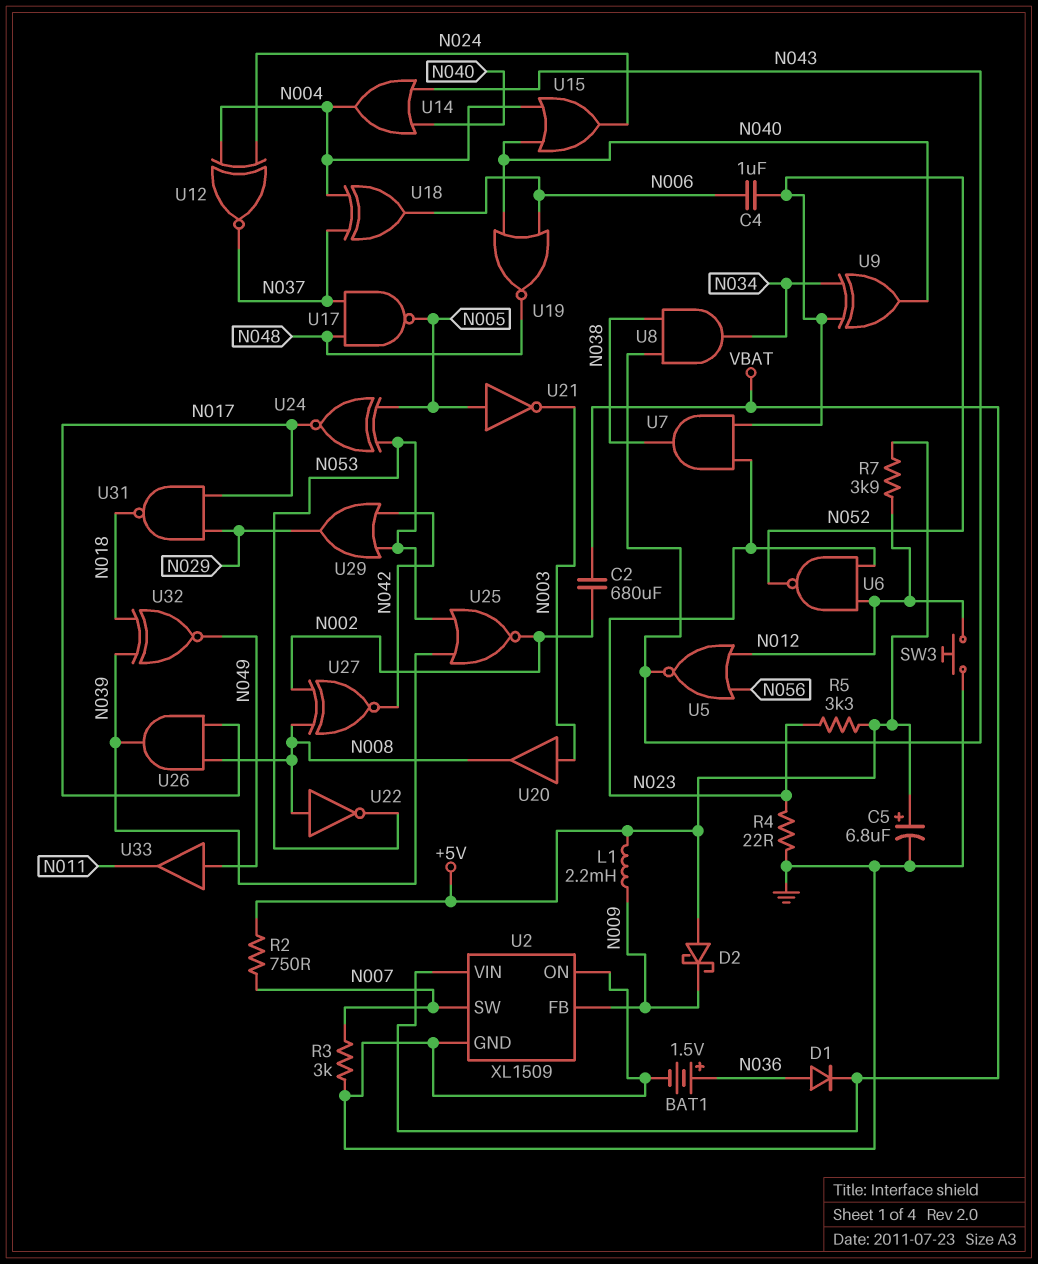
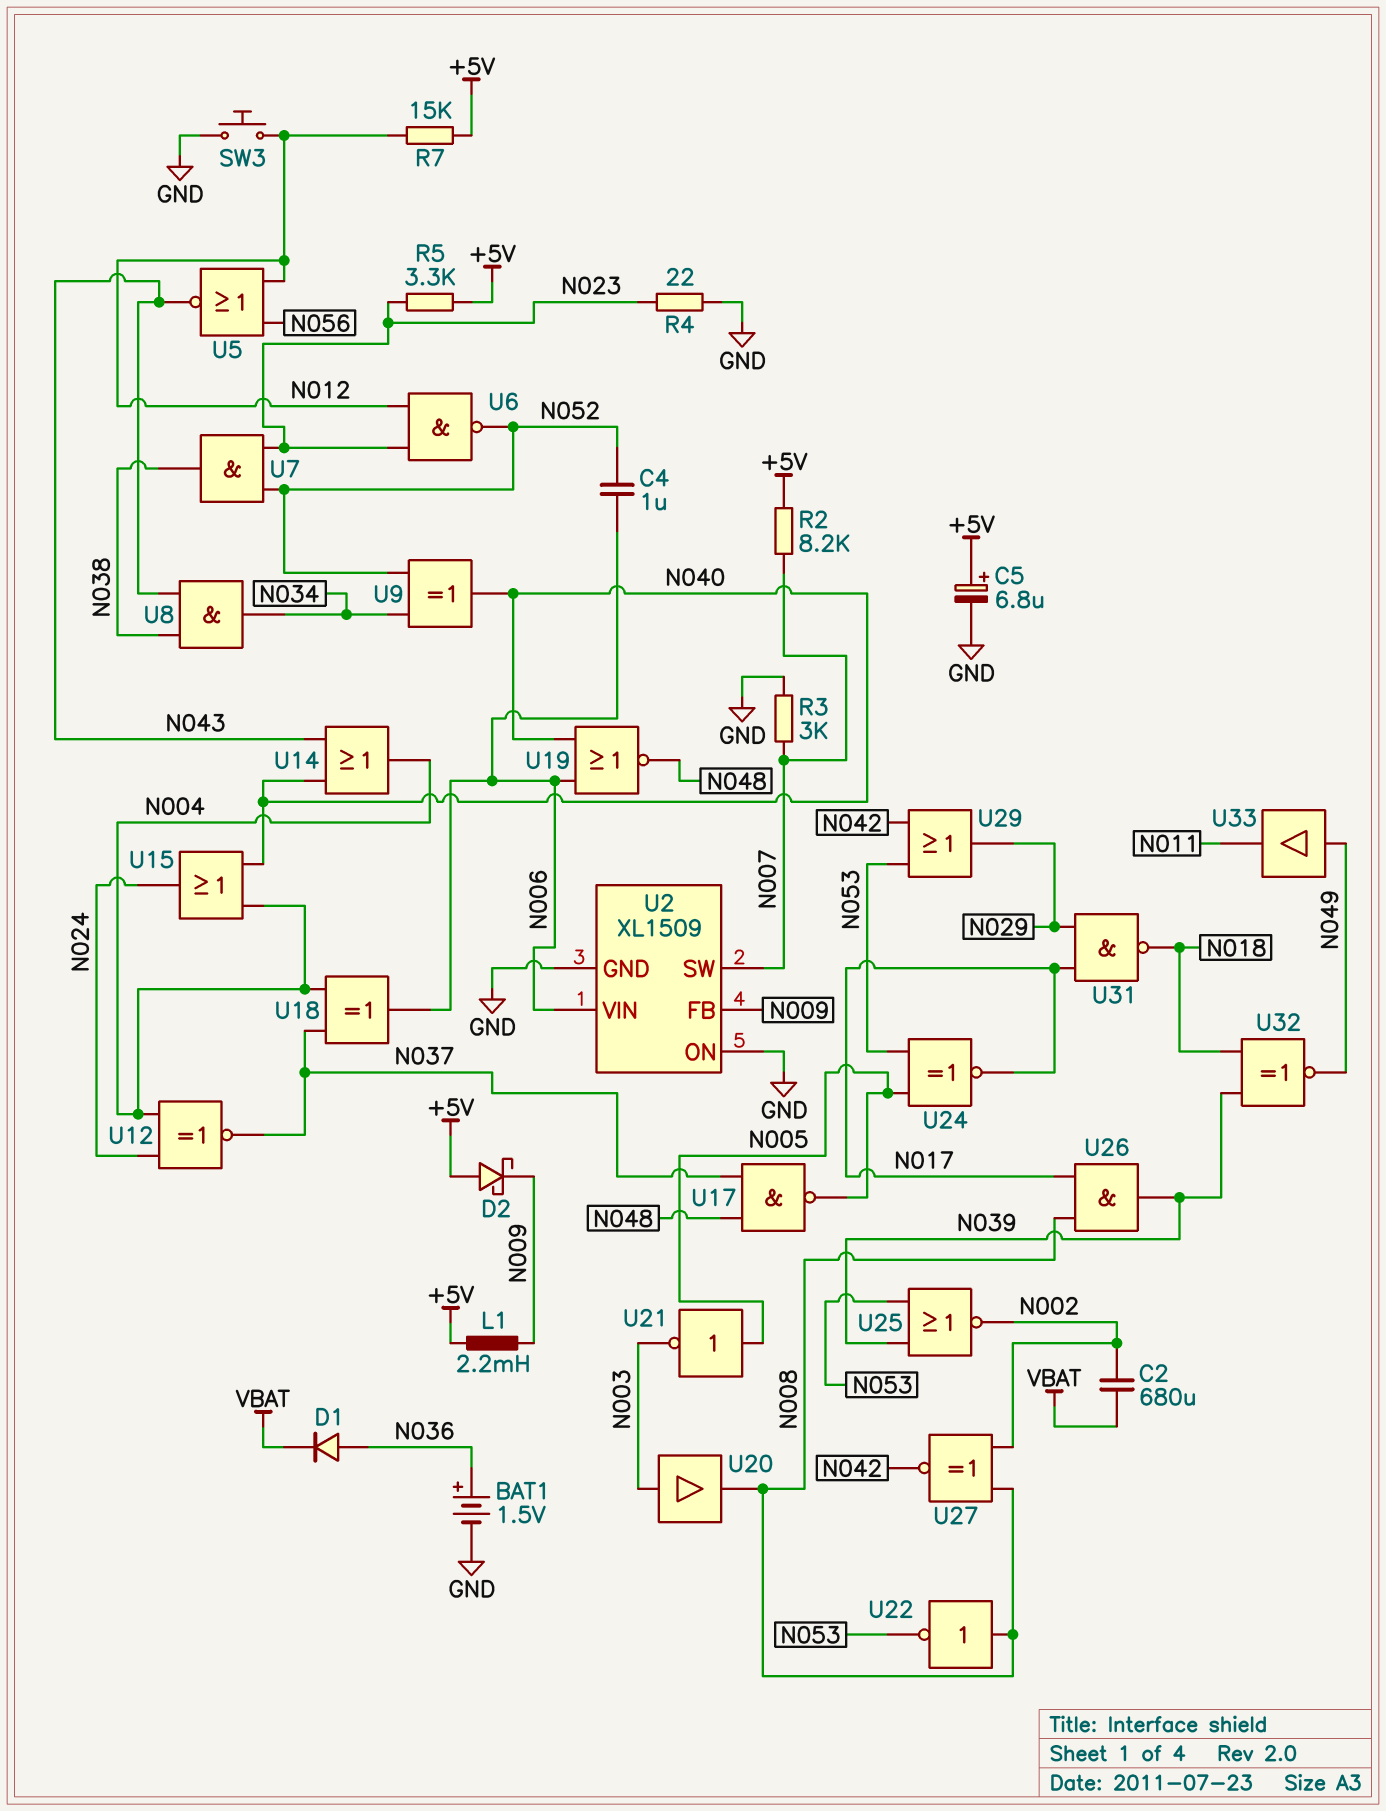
R2: 750 (+5V, N007) -> 8.2k (+5V, N007)
R7: 3.9k (+5V, N012) -> 15k (+5V, N012)
U2 pin VIN: VBAT -> N006

